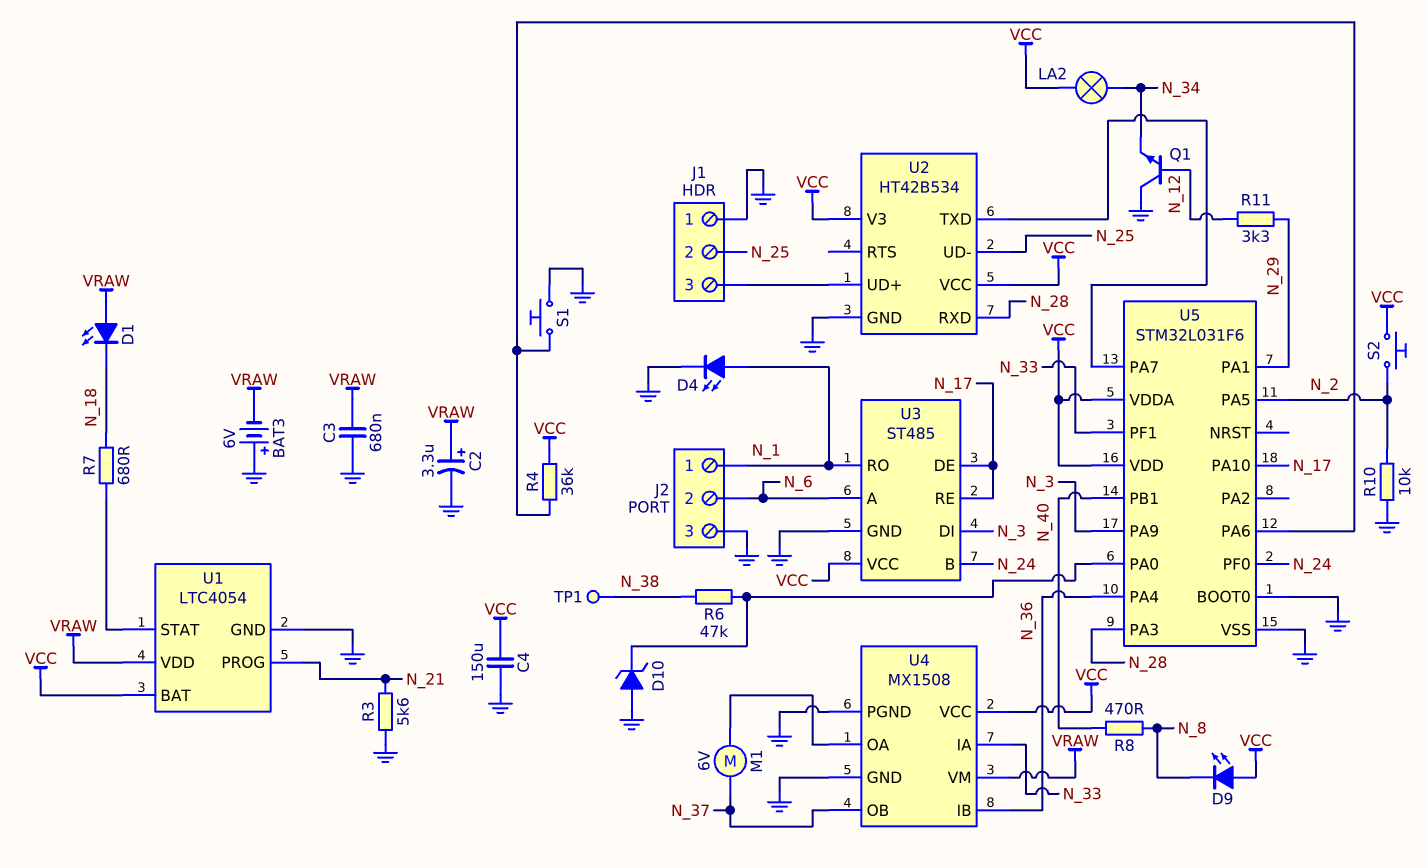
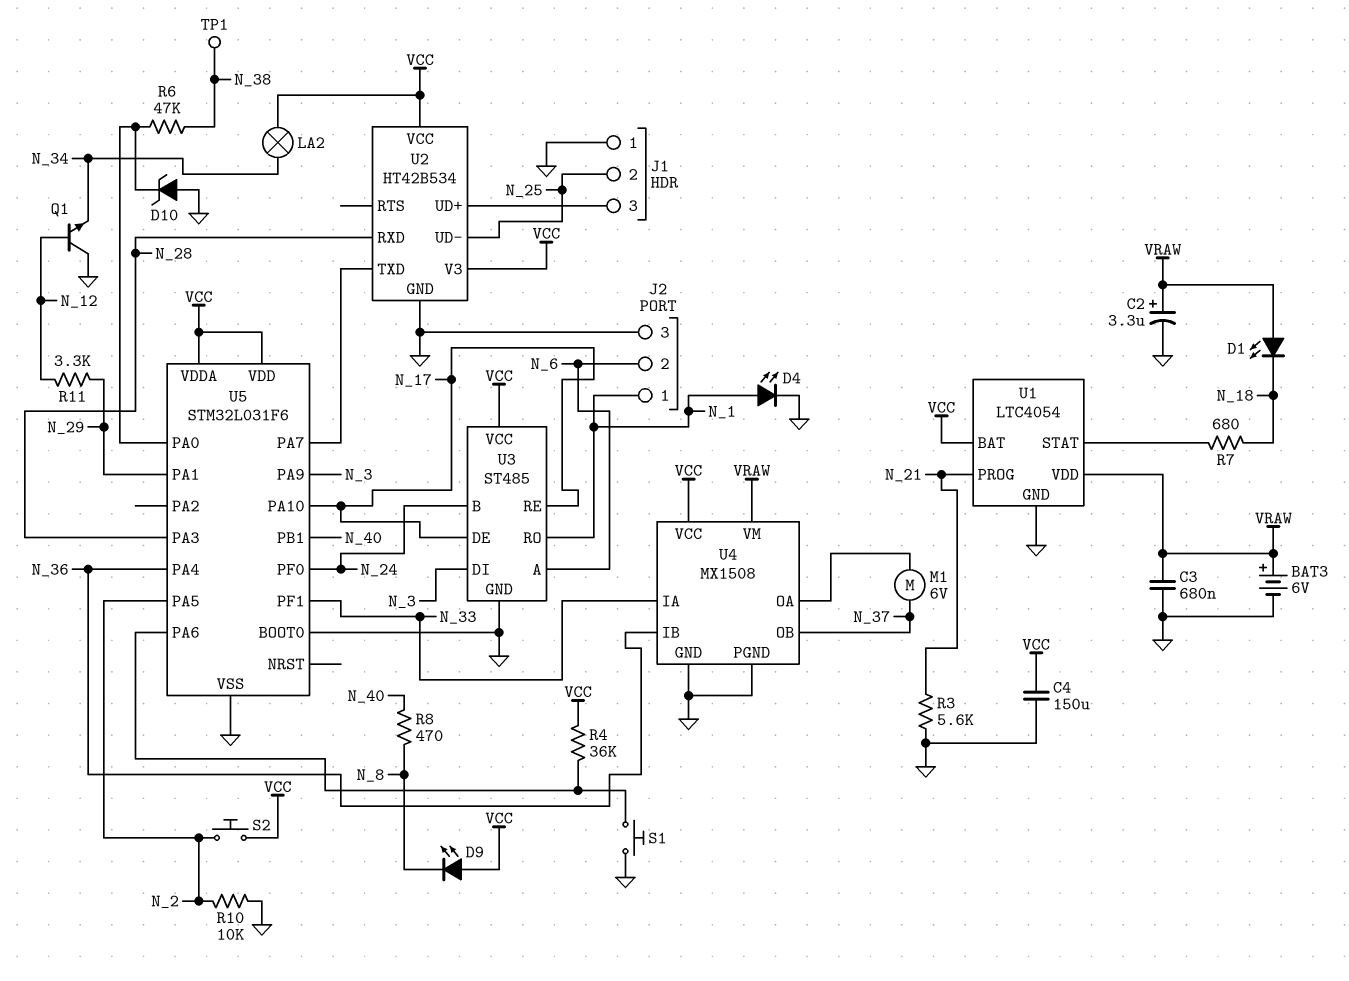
BAT3: 6V (plus GND, minus VRAW) -> 6V (plus VRAW, minus GND)

